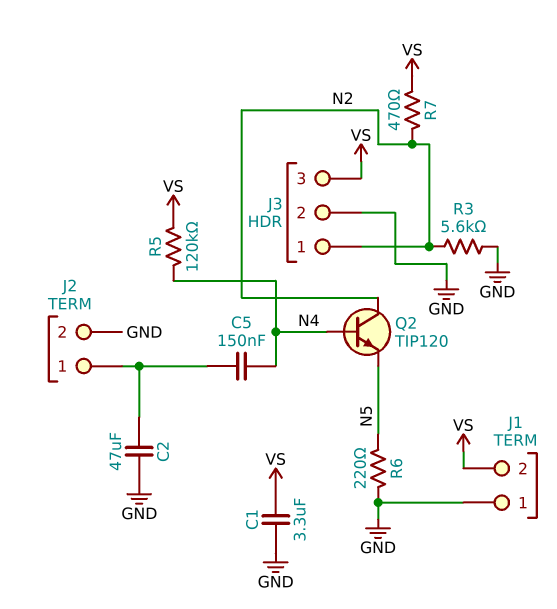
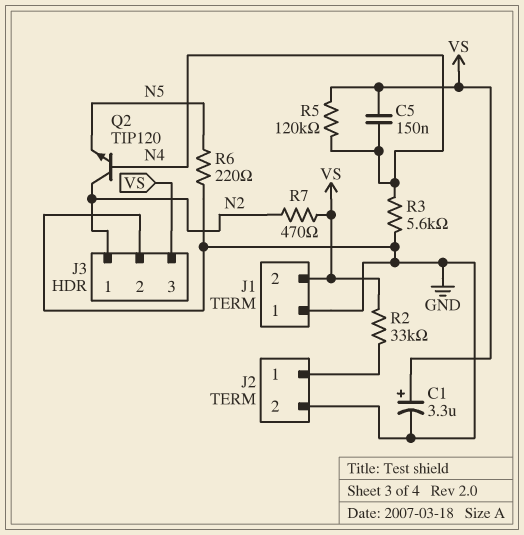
C1: 3.3uF (GND, VS) -> 3.3uF (plus VS, minus GND)
C2: 47uF (GND, J2/1) -> none
C5: 150nF (J2/1, N4) -> 150nF (N4, VS)
R2: none -> 33k (J2/1, VS)
R3: 5.6k (GND, N2) -> 5.6k (GND, N4)

